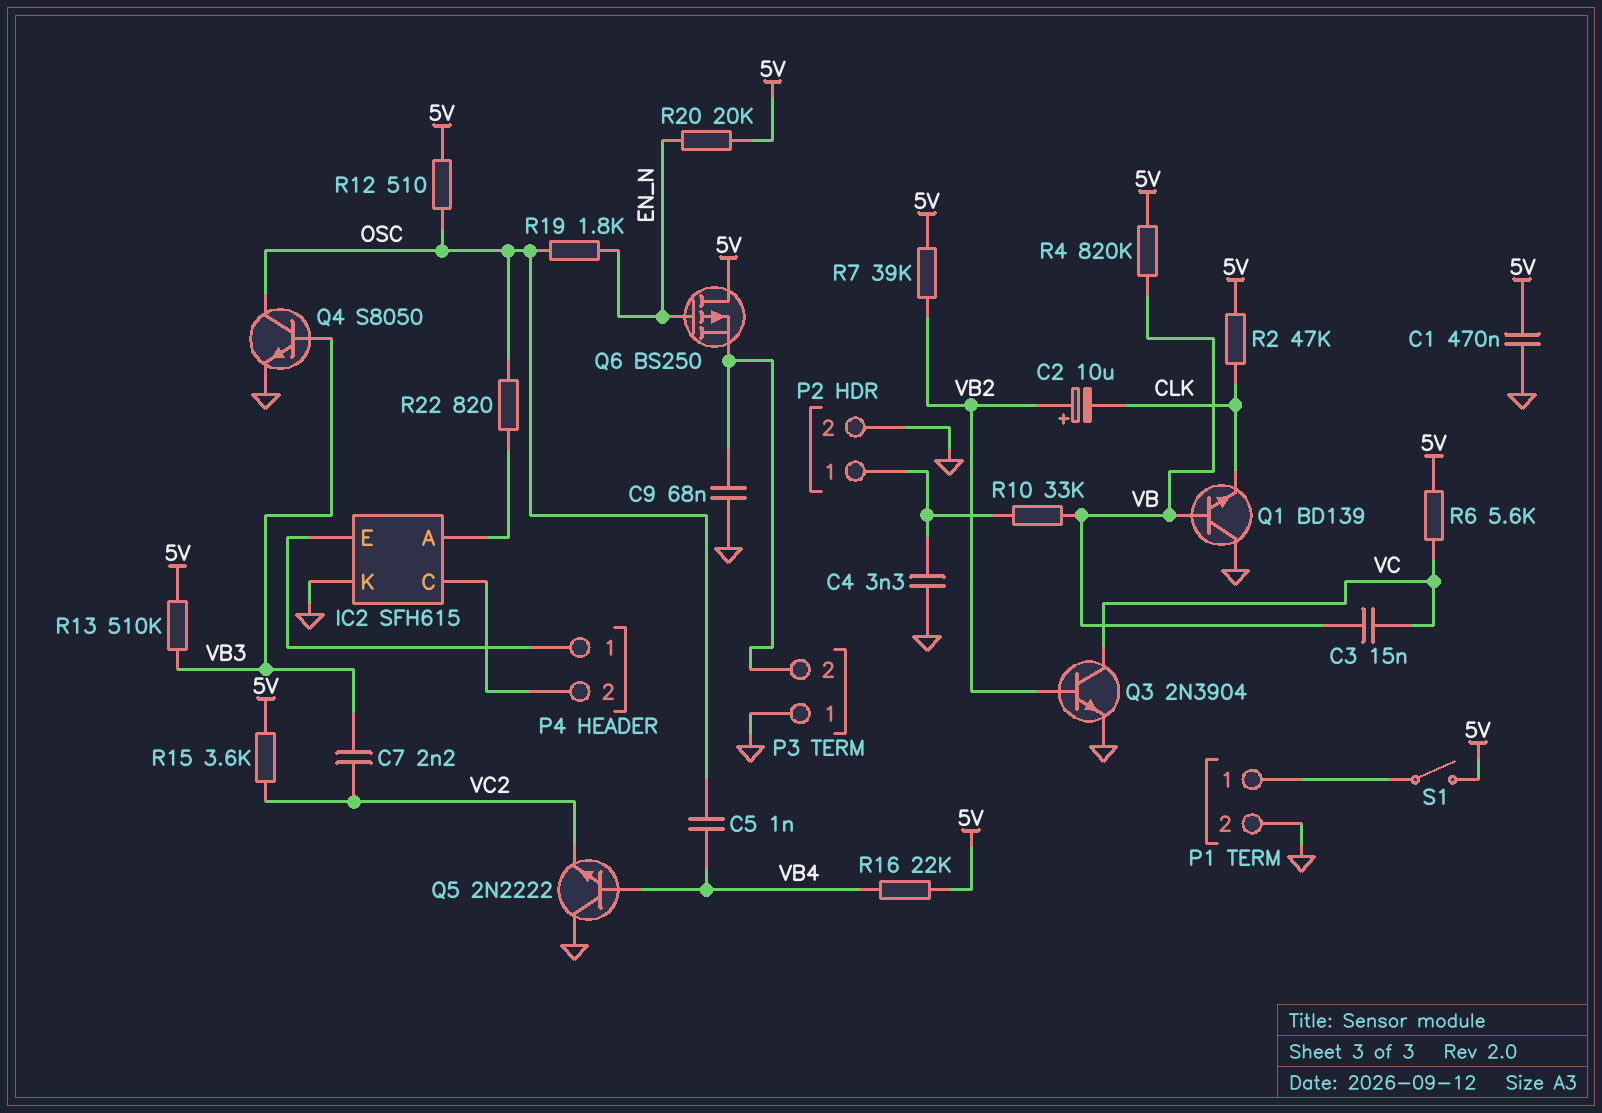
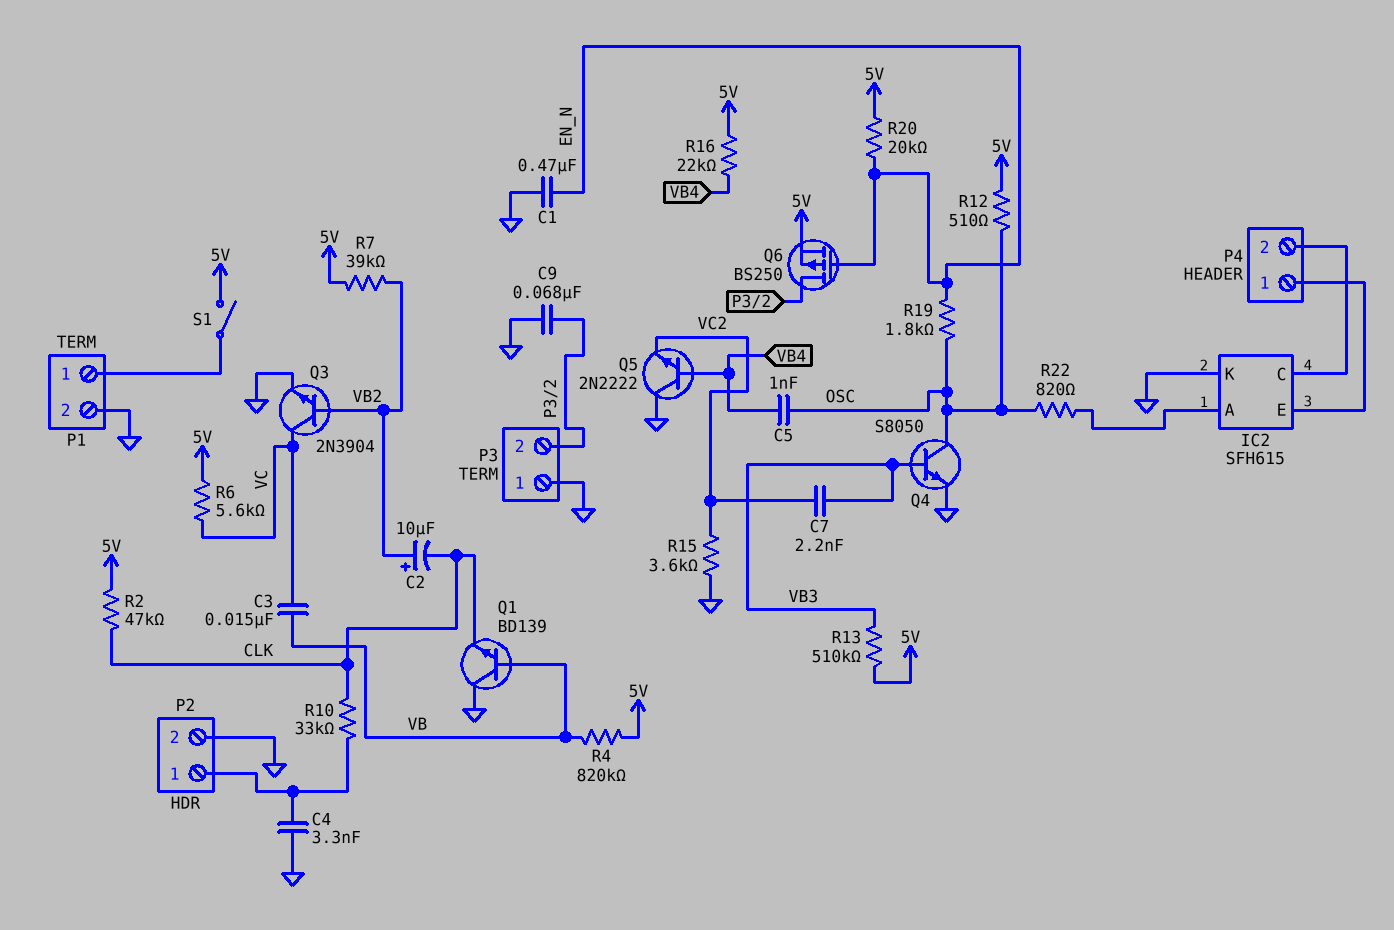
C1: 470nF (5V, GND) -> 470nF (EN_N, GND)
Q6: PMOS BS250 (G EN_N, D 5V, S P3/2) -> PMOS BS250 (G EN_N, D P3/2, S 5V)
R10: 33k (P2/1, VB) -> 33k (CLK, P2/1)
R15: 3.6k (5V, VC2) -> 3.6k (GND, VC2)

